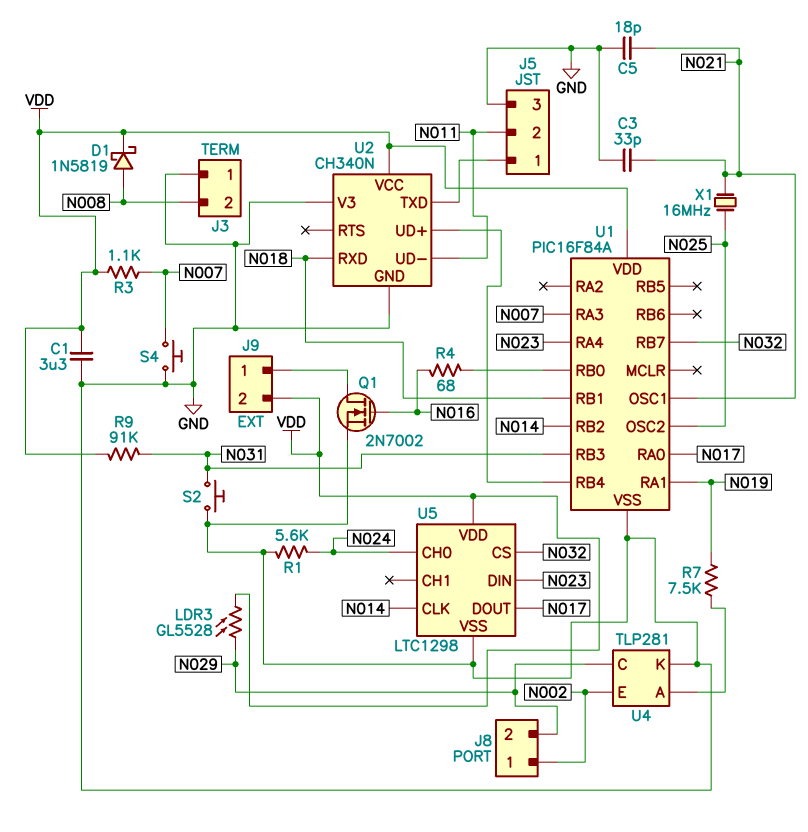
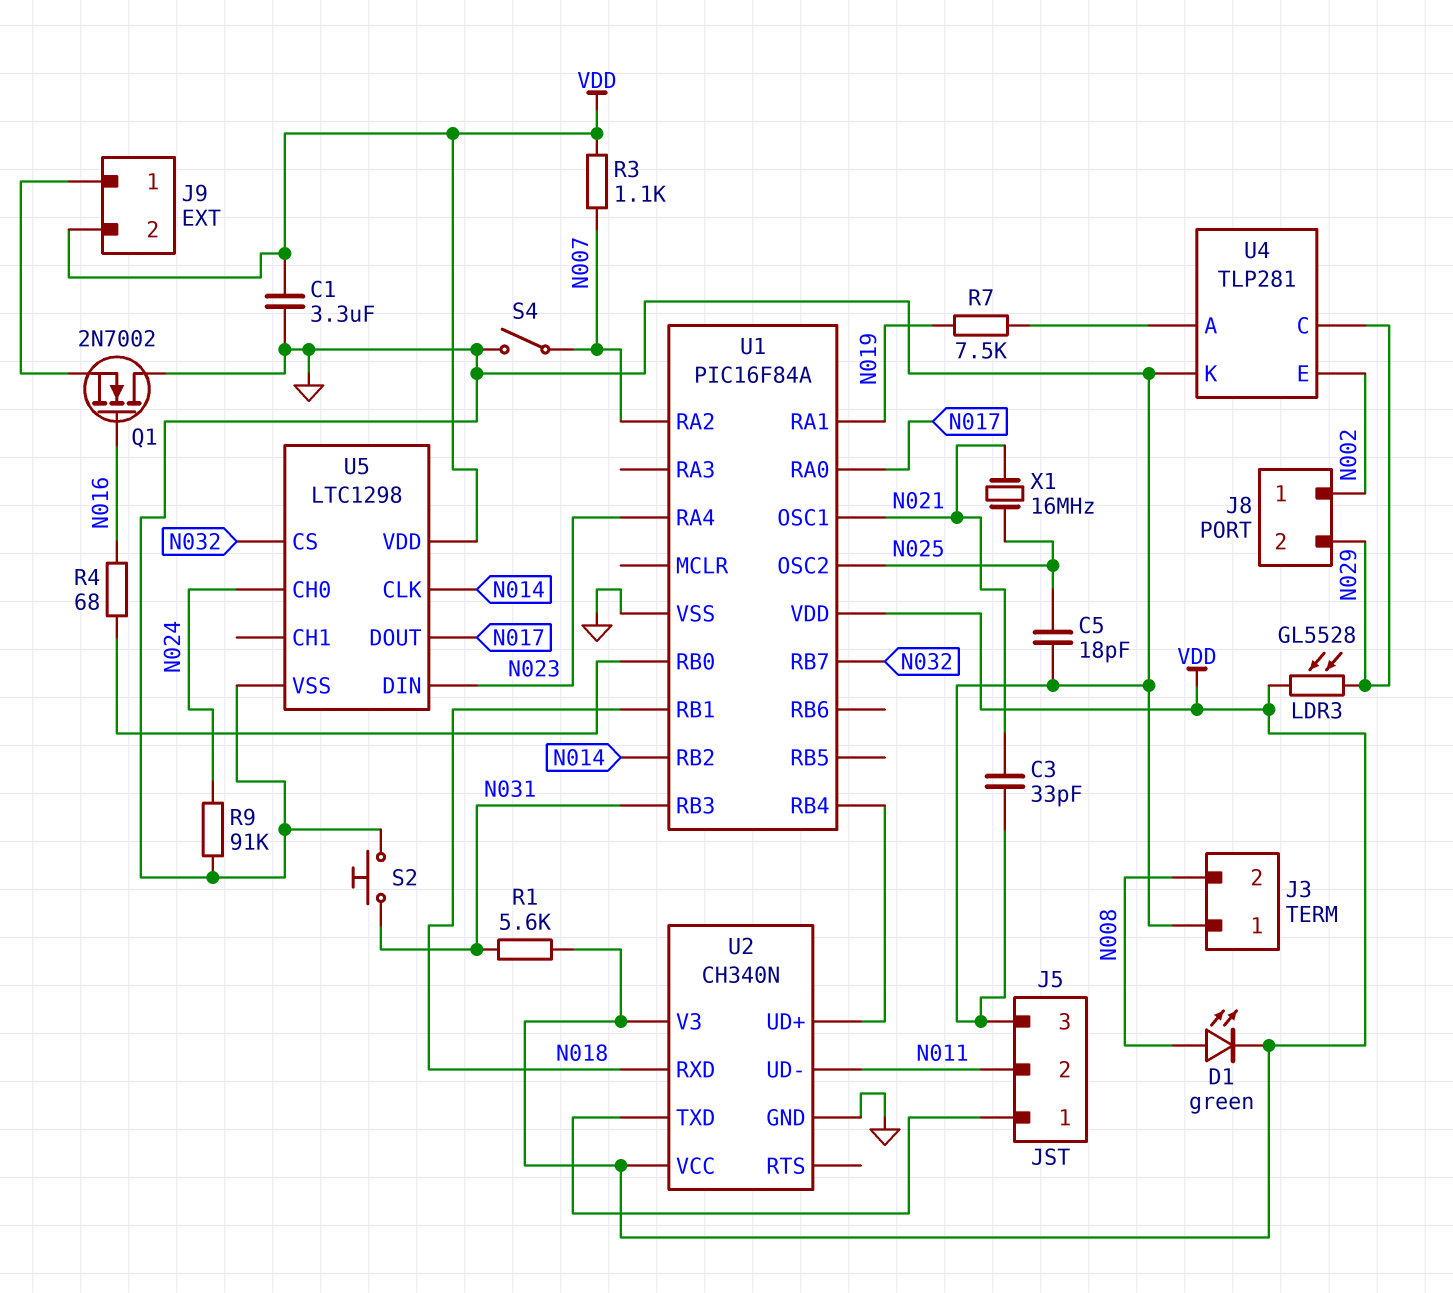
C5: 18pF (GND, N021) -> 18pF (GND, N025)
D1: schottky 1N5819 (A N008, K VDD) -> LED green (A N008, K VDD)
Q1: NMOS 2N7002 (G N016, D J9/1, S GND) -> NMOS 2N7002 (G N016, D GND, S J9/1)
R1: 5.6k (GND, N024) -> 5.6k (N031, VDD)
R9: 91k (N031, VDD) -> 91k (GND, N024)
S4: button (GND, N007) -> switch (GND, N007)
U1 pin RA2: none -> N007
U1 pin RA3: N007 -> none
U2 pin V3: GND -> VDD

